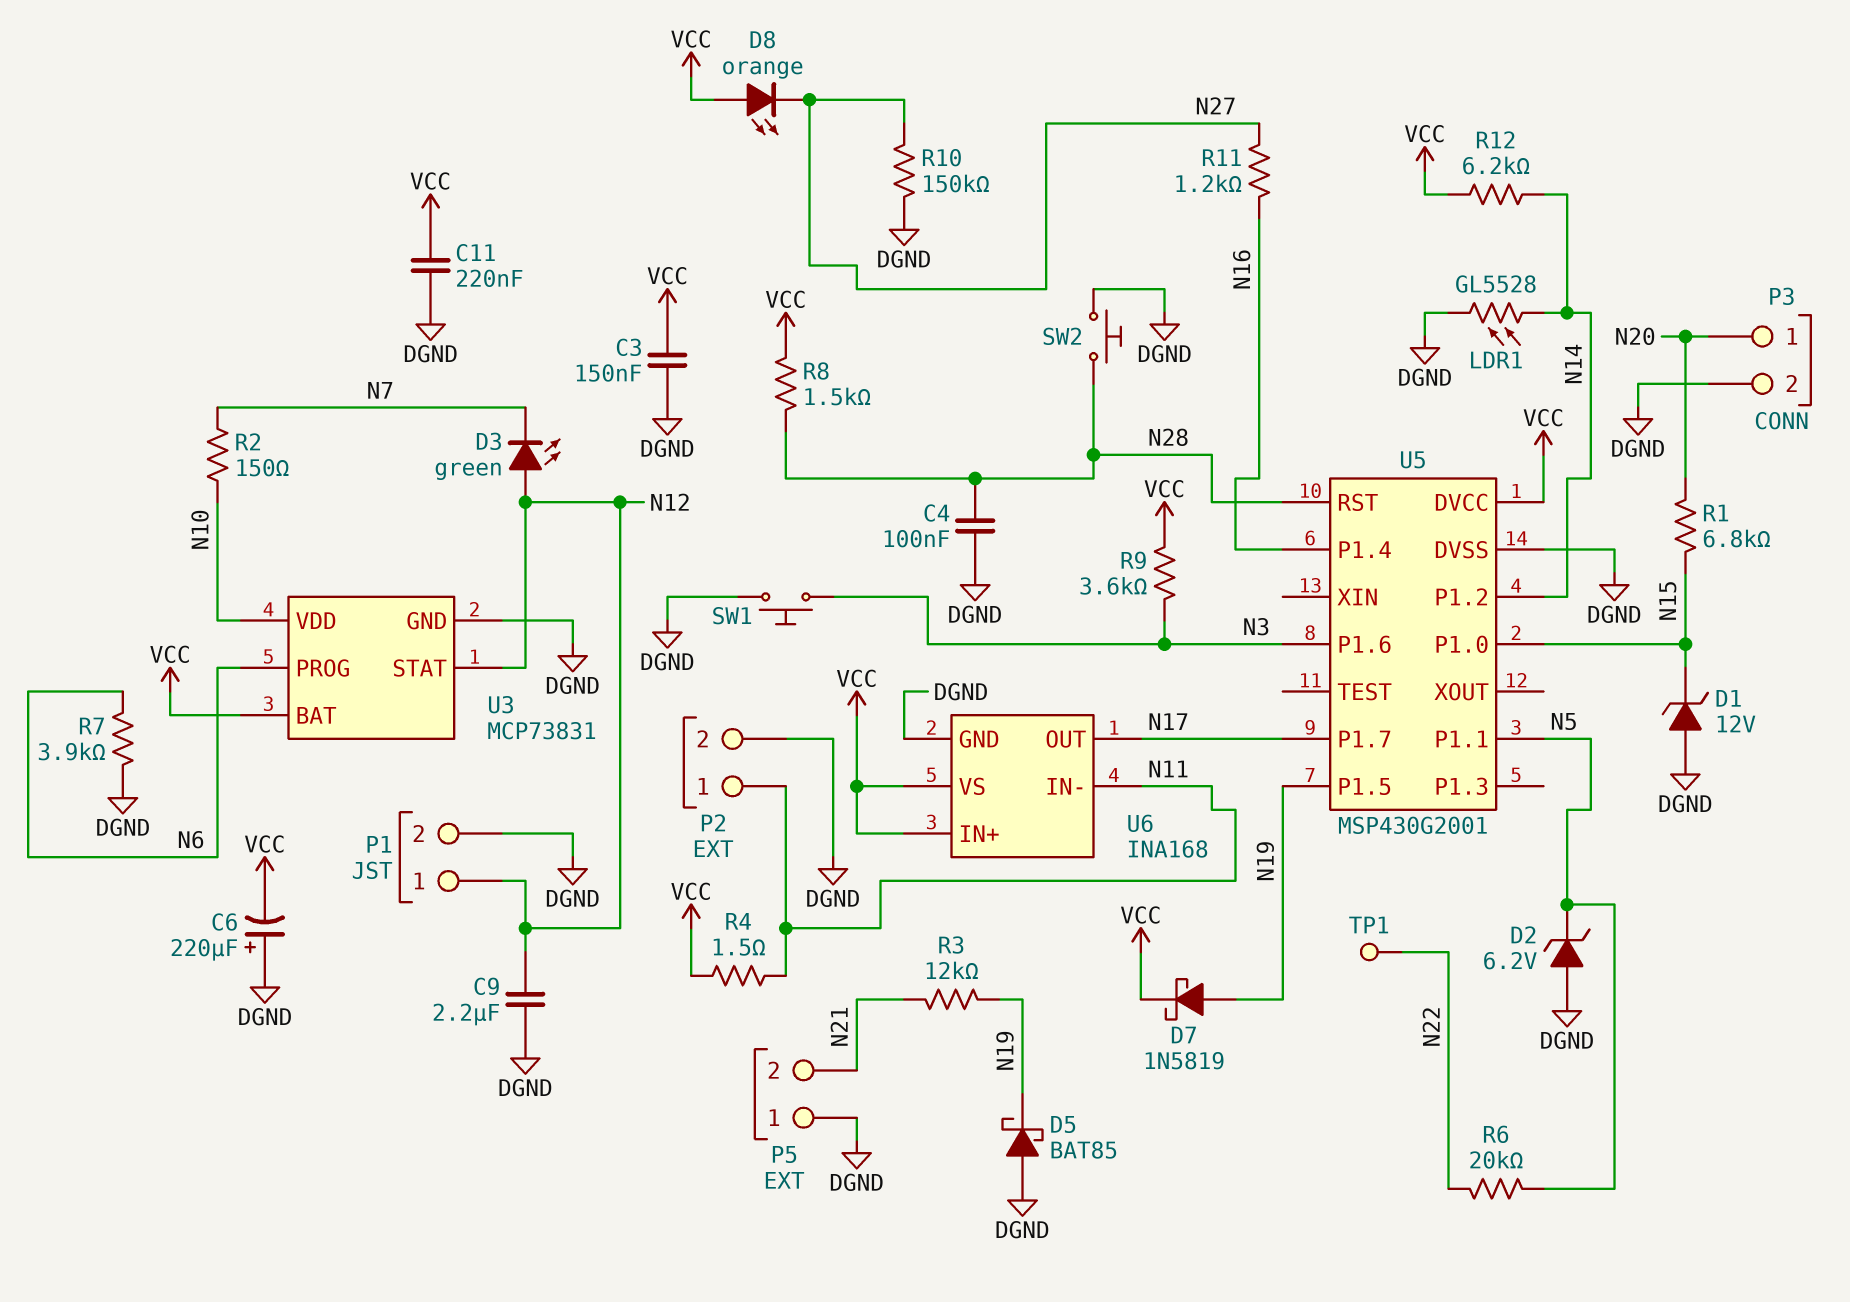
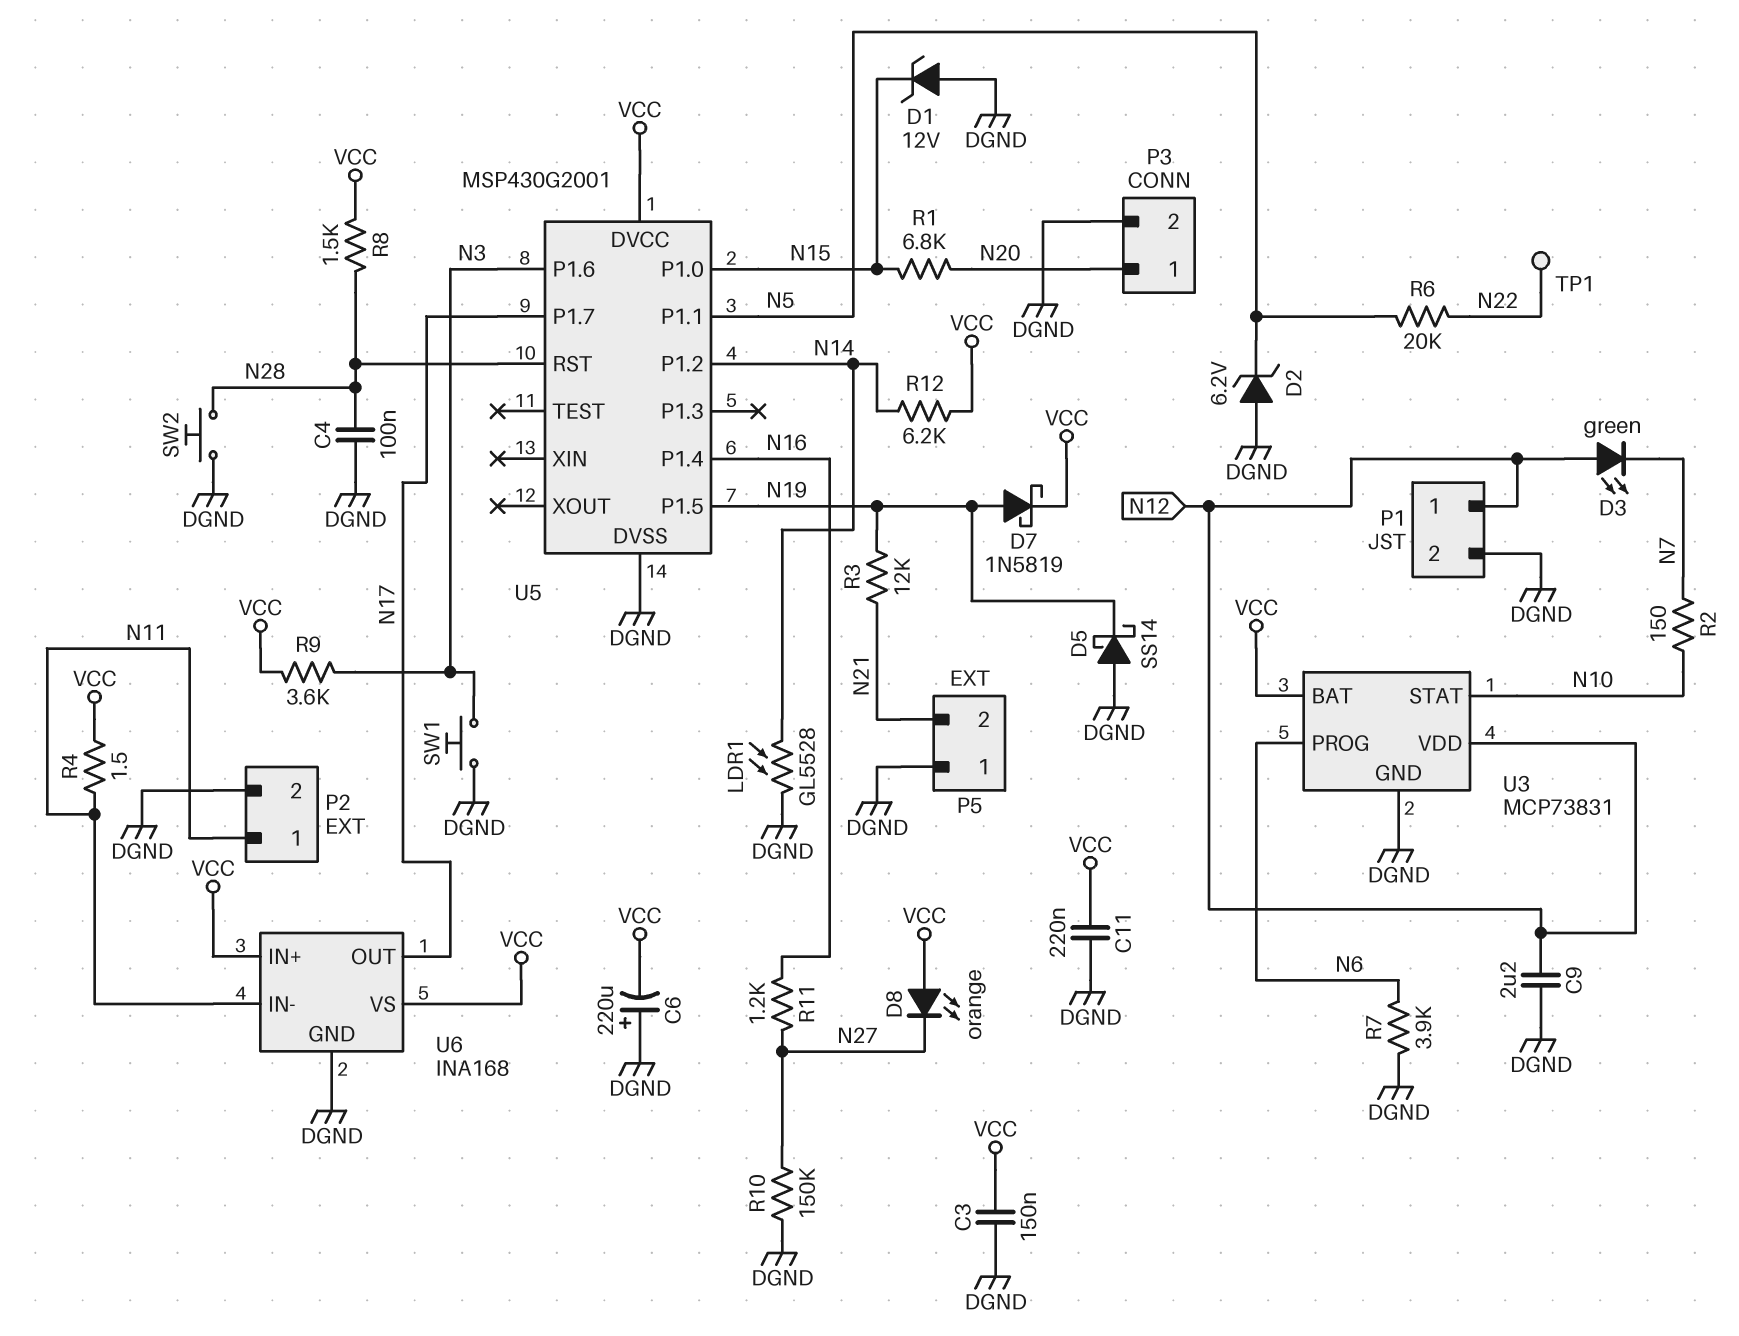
D5: schottky BAT85 (A DGND, K N19) -> schottky SS14 (A DGND, K N19)
U3 pin STAT: N12 -> N10
U3 pin VDD: N10 -> N12

